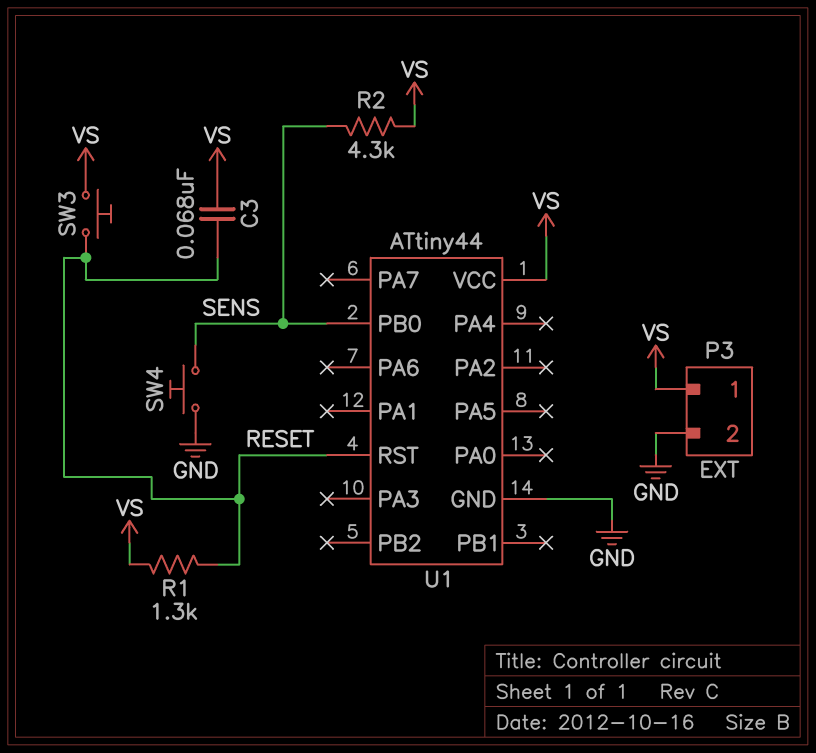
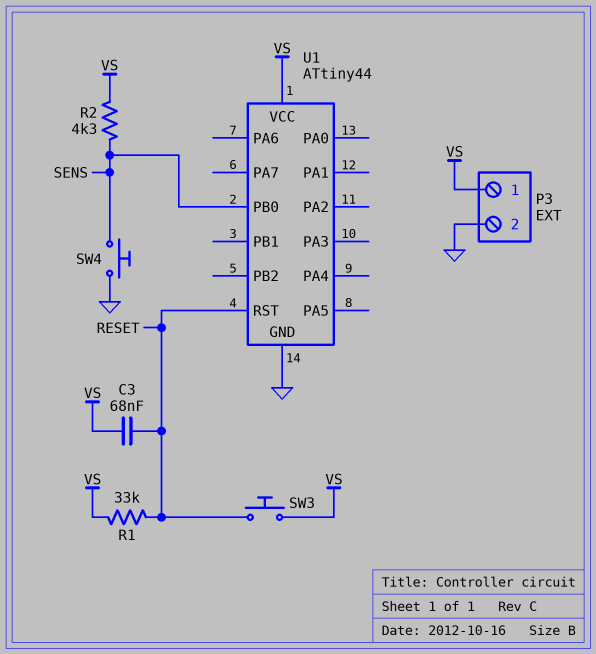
R1: 1.3k (RESET, VS) -> 33k (RESET, VS)

